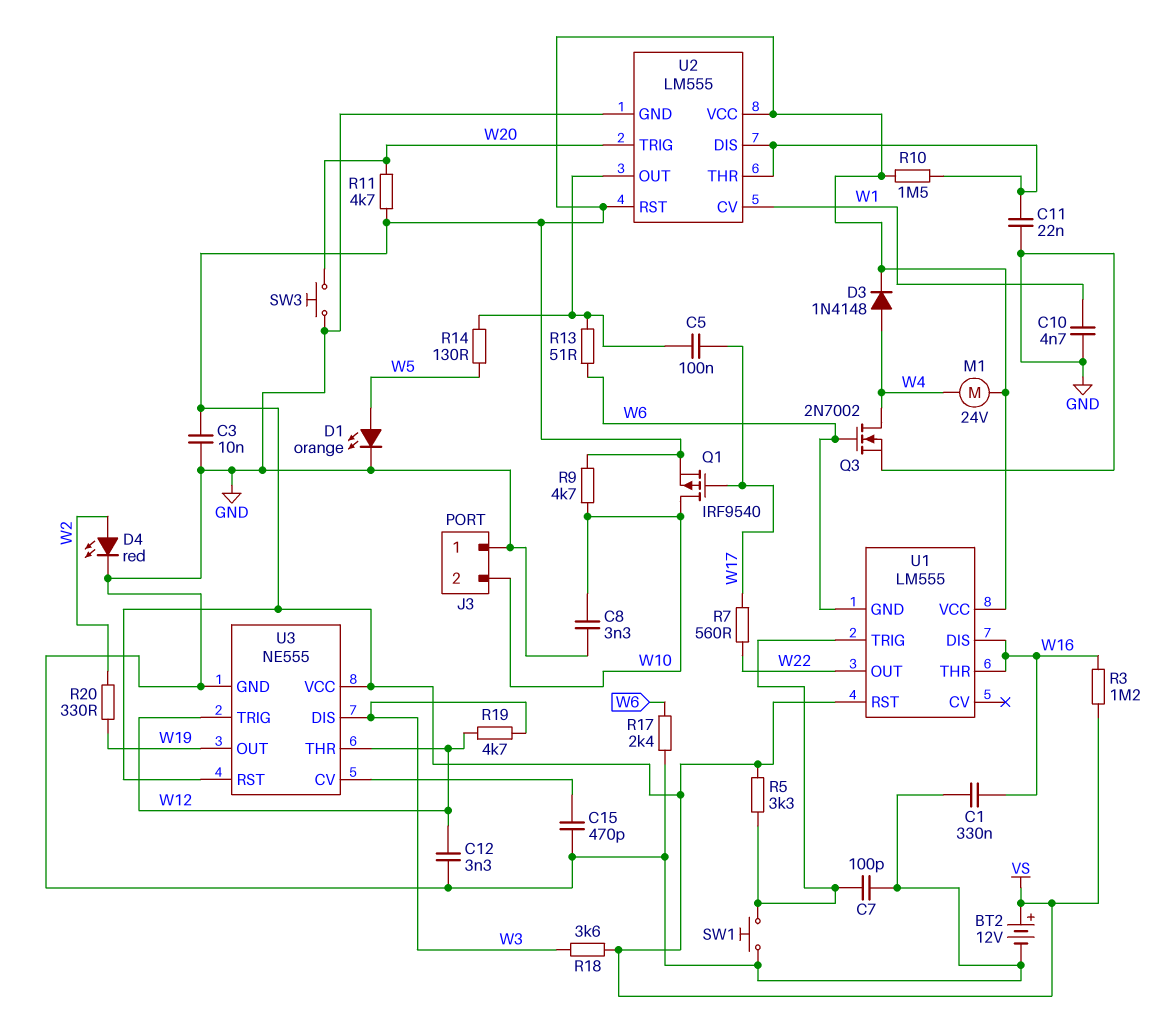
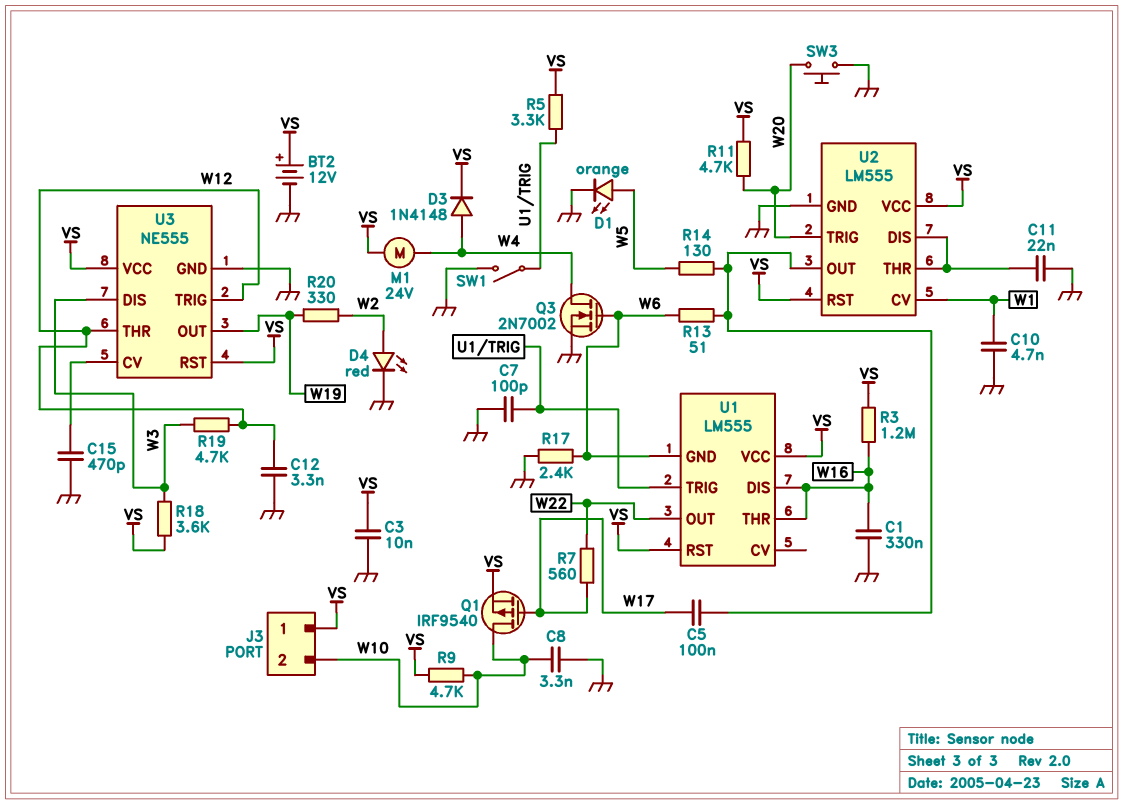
J3 pin 1: GND -> VS
R10: 1.5M (U2/DIS, VS) -> none
SW1: button (GND, U1/TRIG) -> switch (GND, U1/TRIG)

